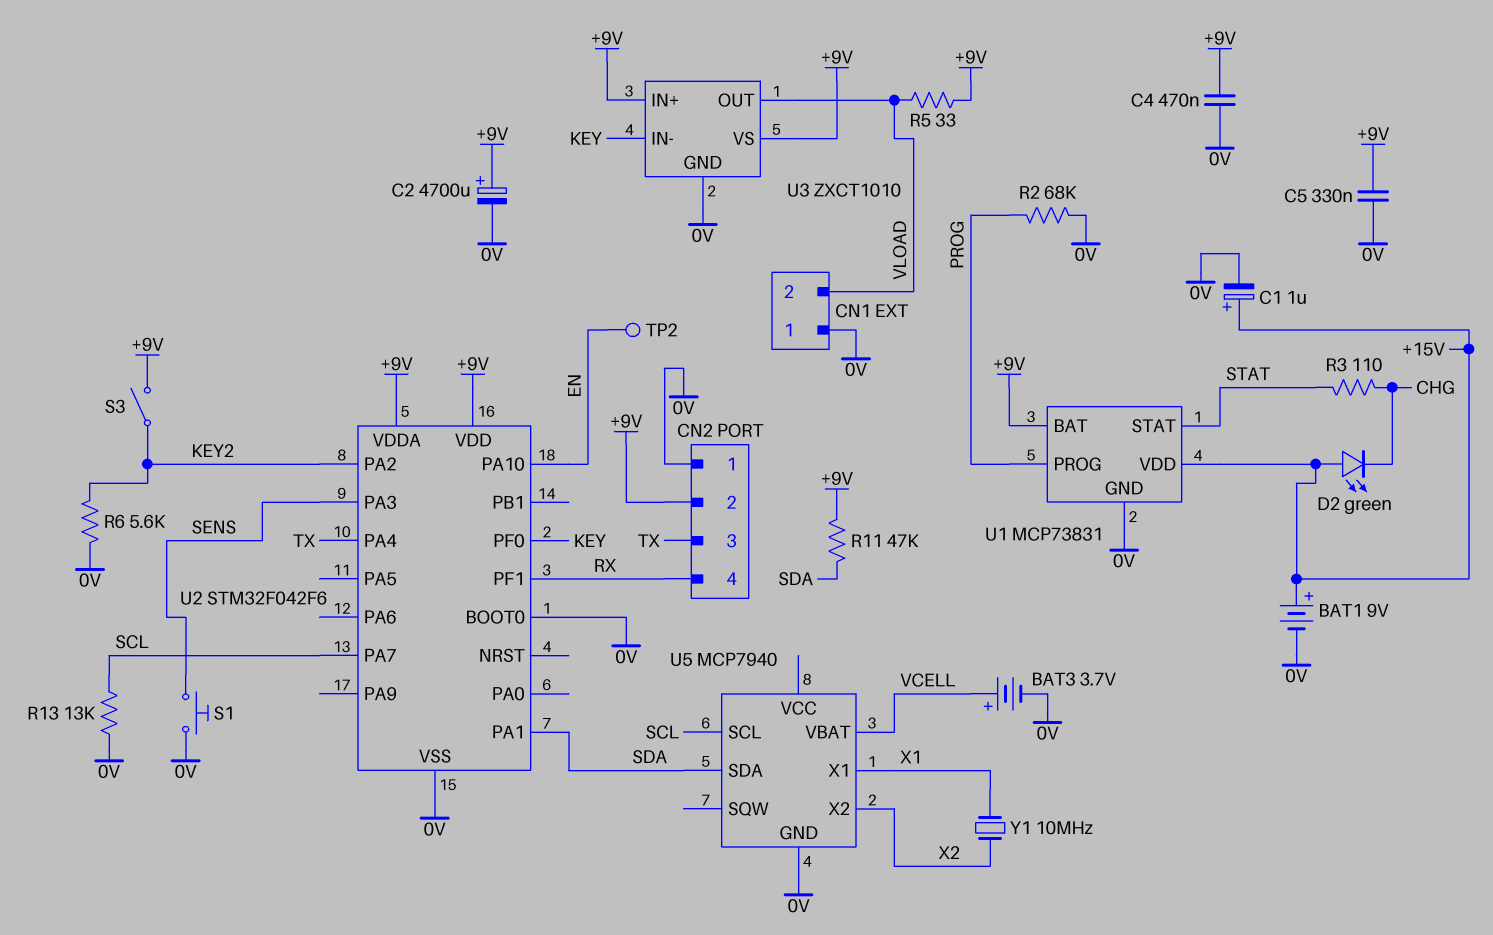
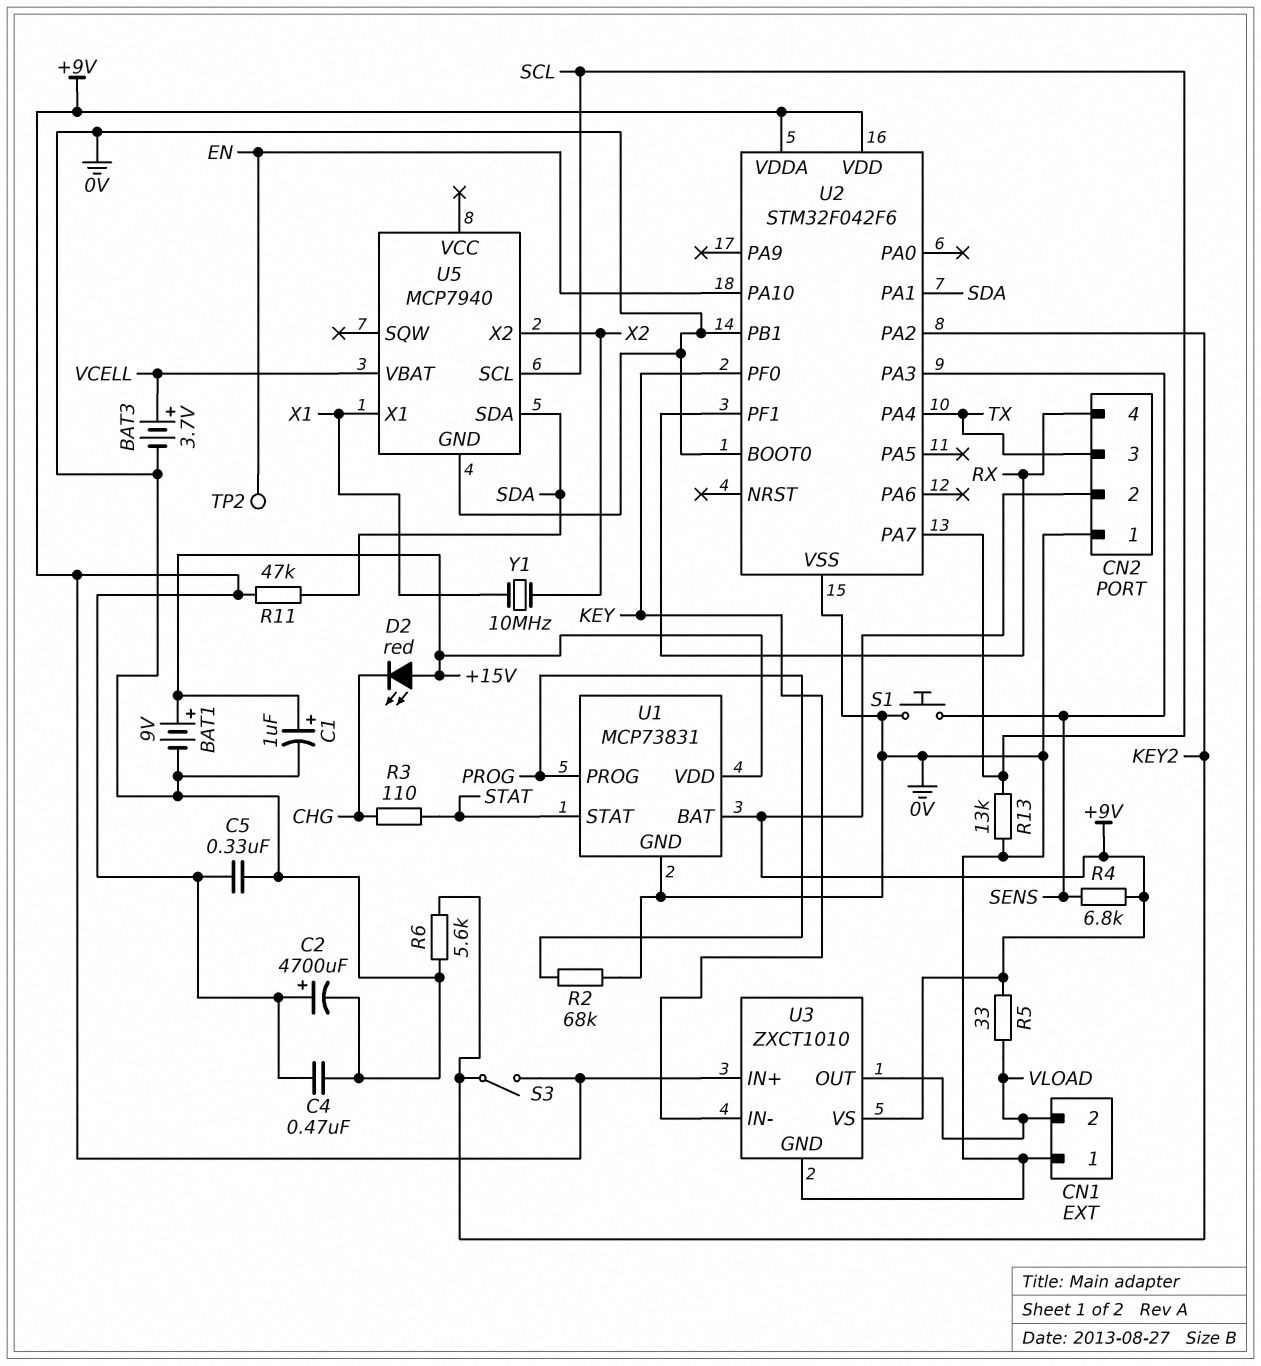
D2: LED green (A +15V, K CHG) -> LED red (A +15V, K CHG)
R4: none -> 6.8k (+9V, SENS)
U2 pin PB1: none -> 0V

